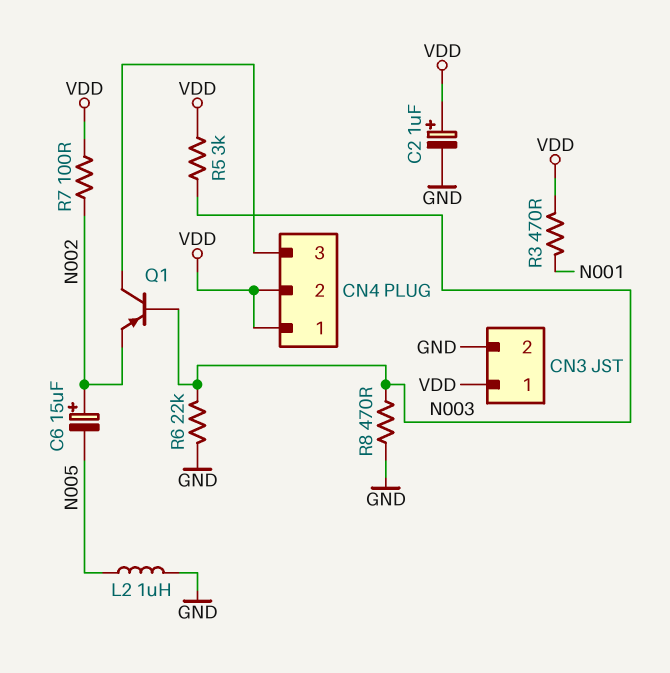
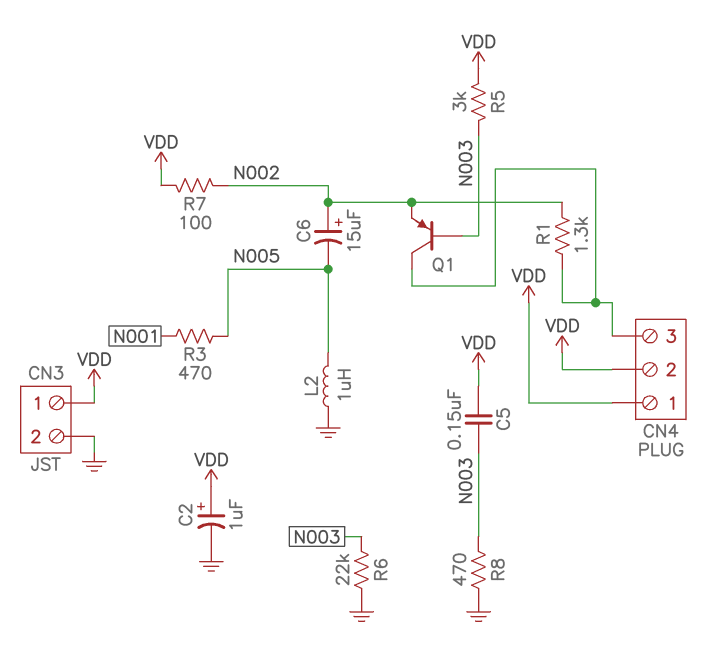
C5: none -> 150nF (N003, VDD)
R1: none -> 1.3k (CN4/3, N002)
R3: 470 (N001, VDD) -> 470 (N001, N005)

